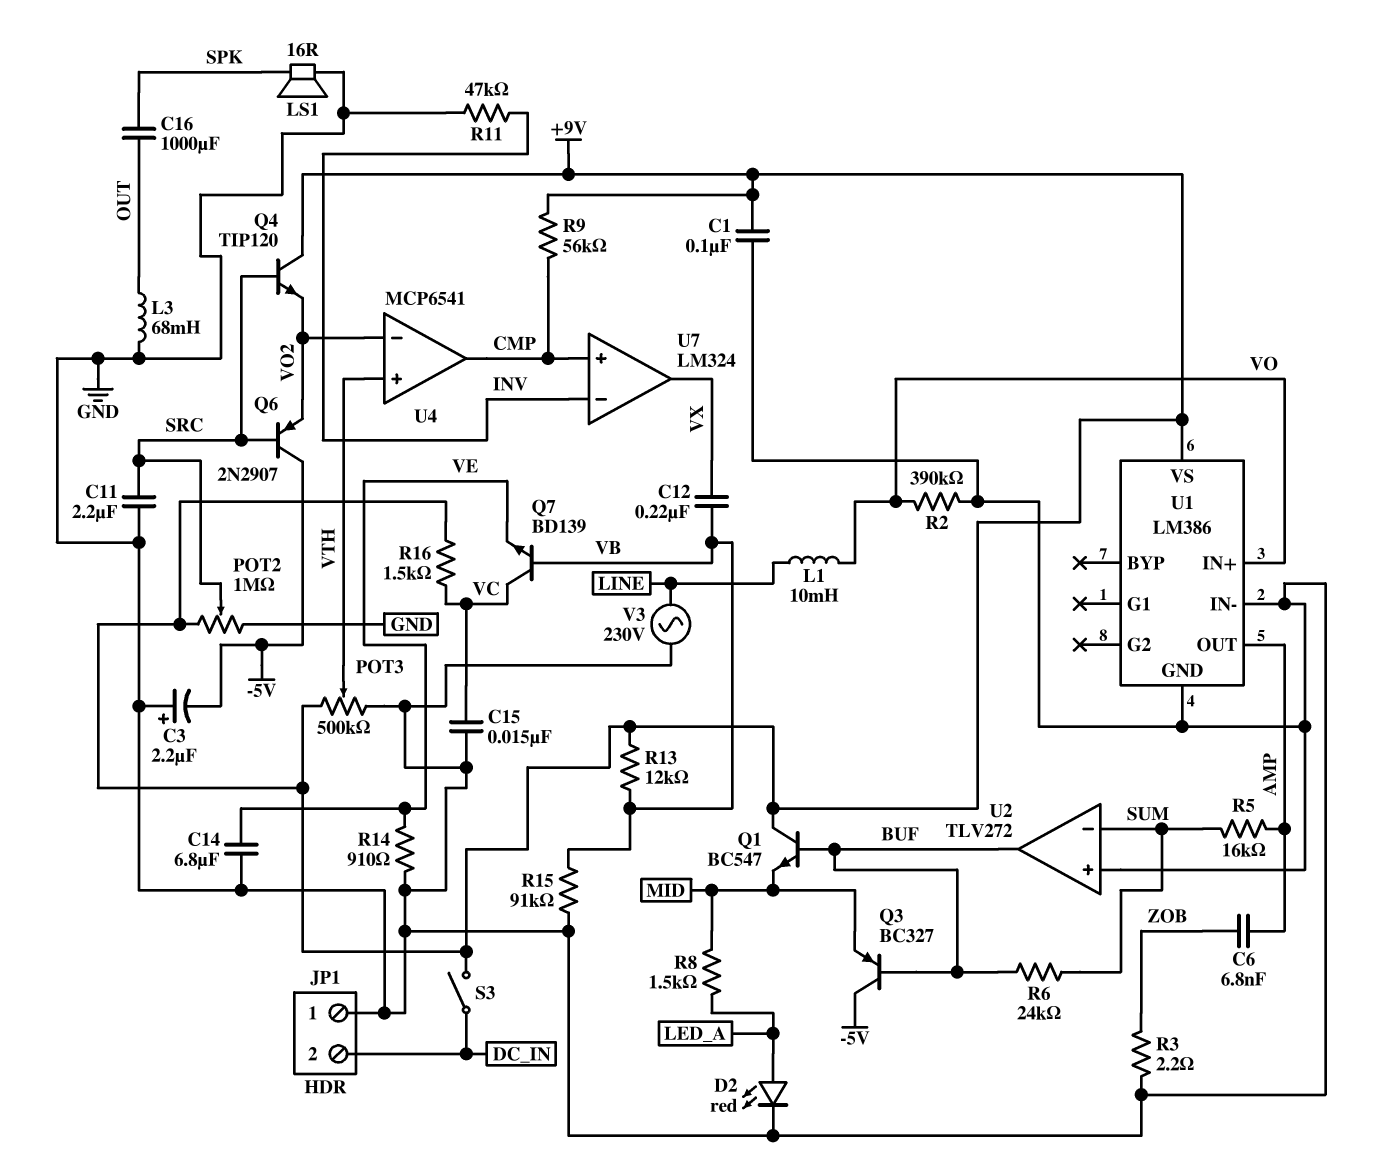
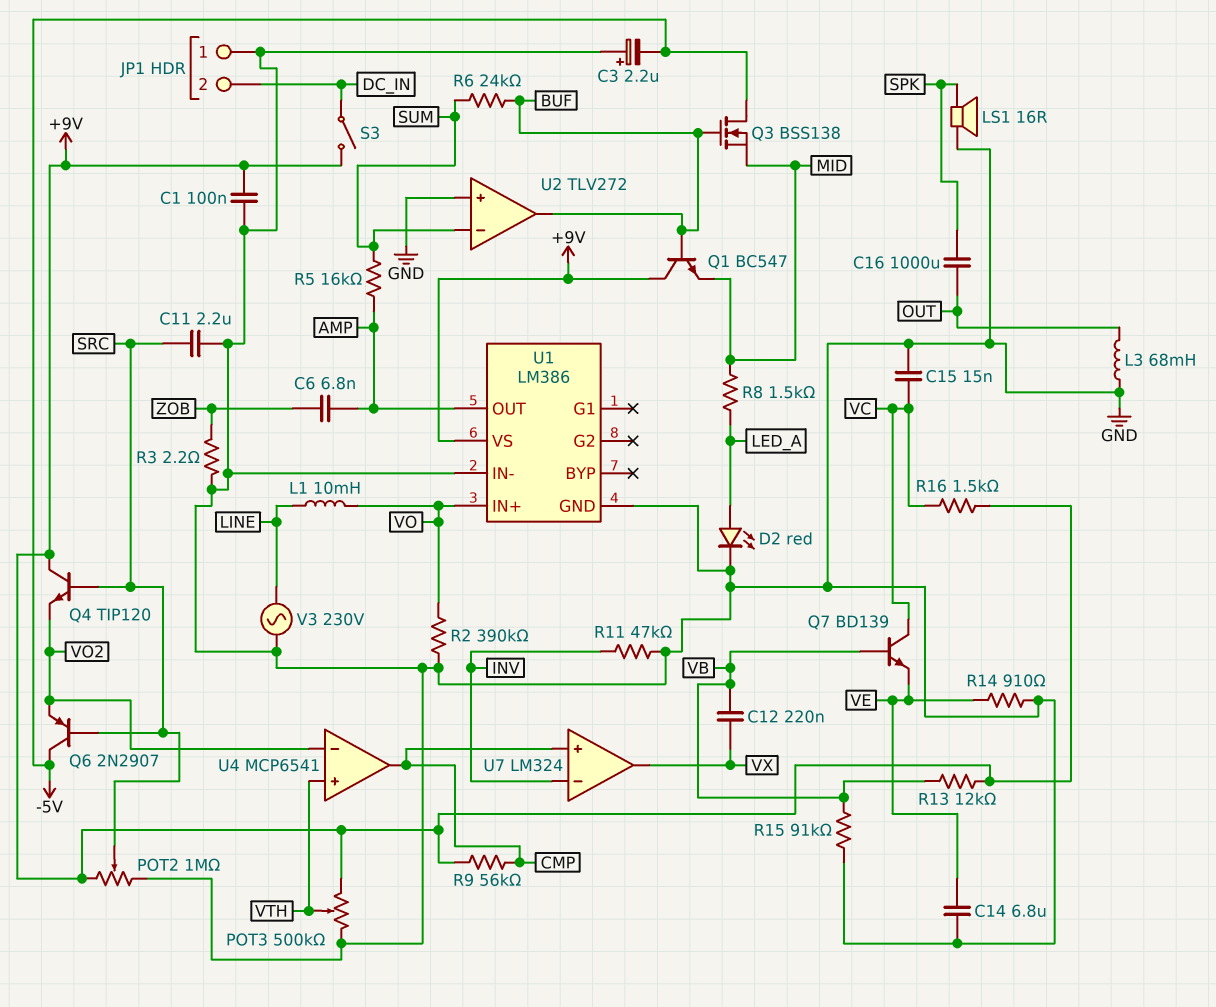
Q3: PNP BC327 (B BUF, C -5V, E MID) -> NMOS BSS138 (G BUF, D -5V, S MID)

